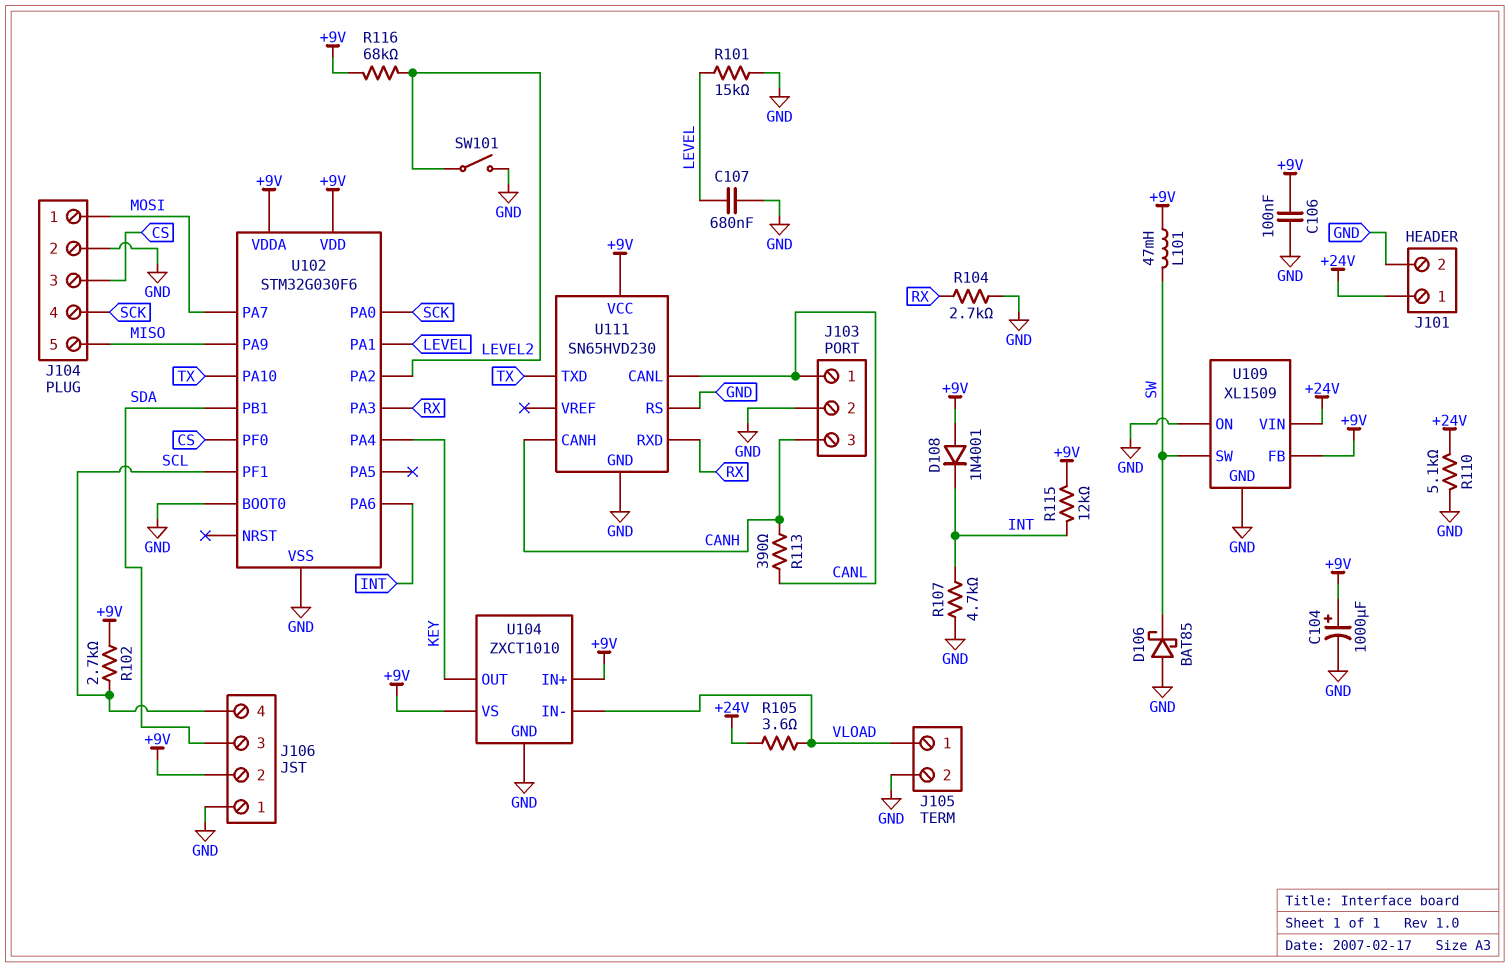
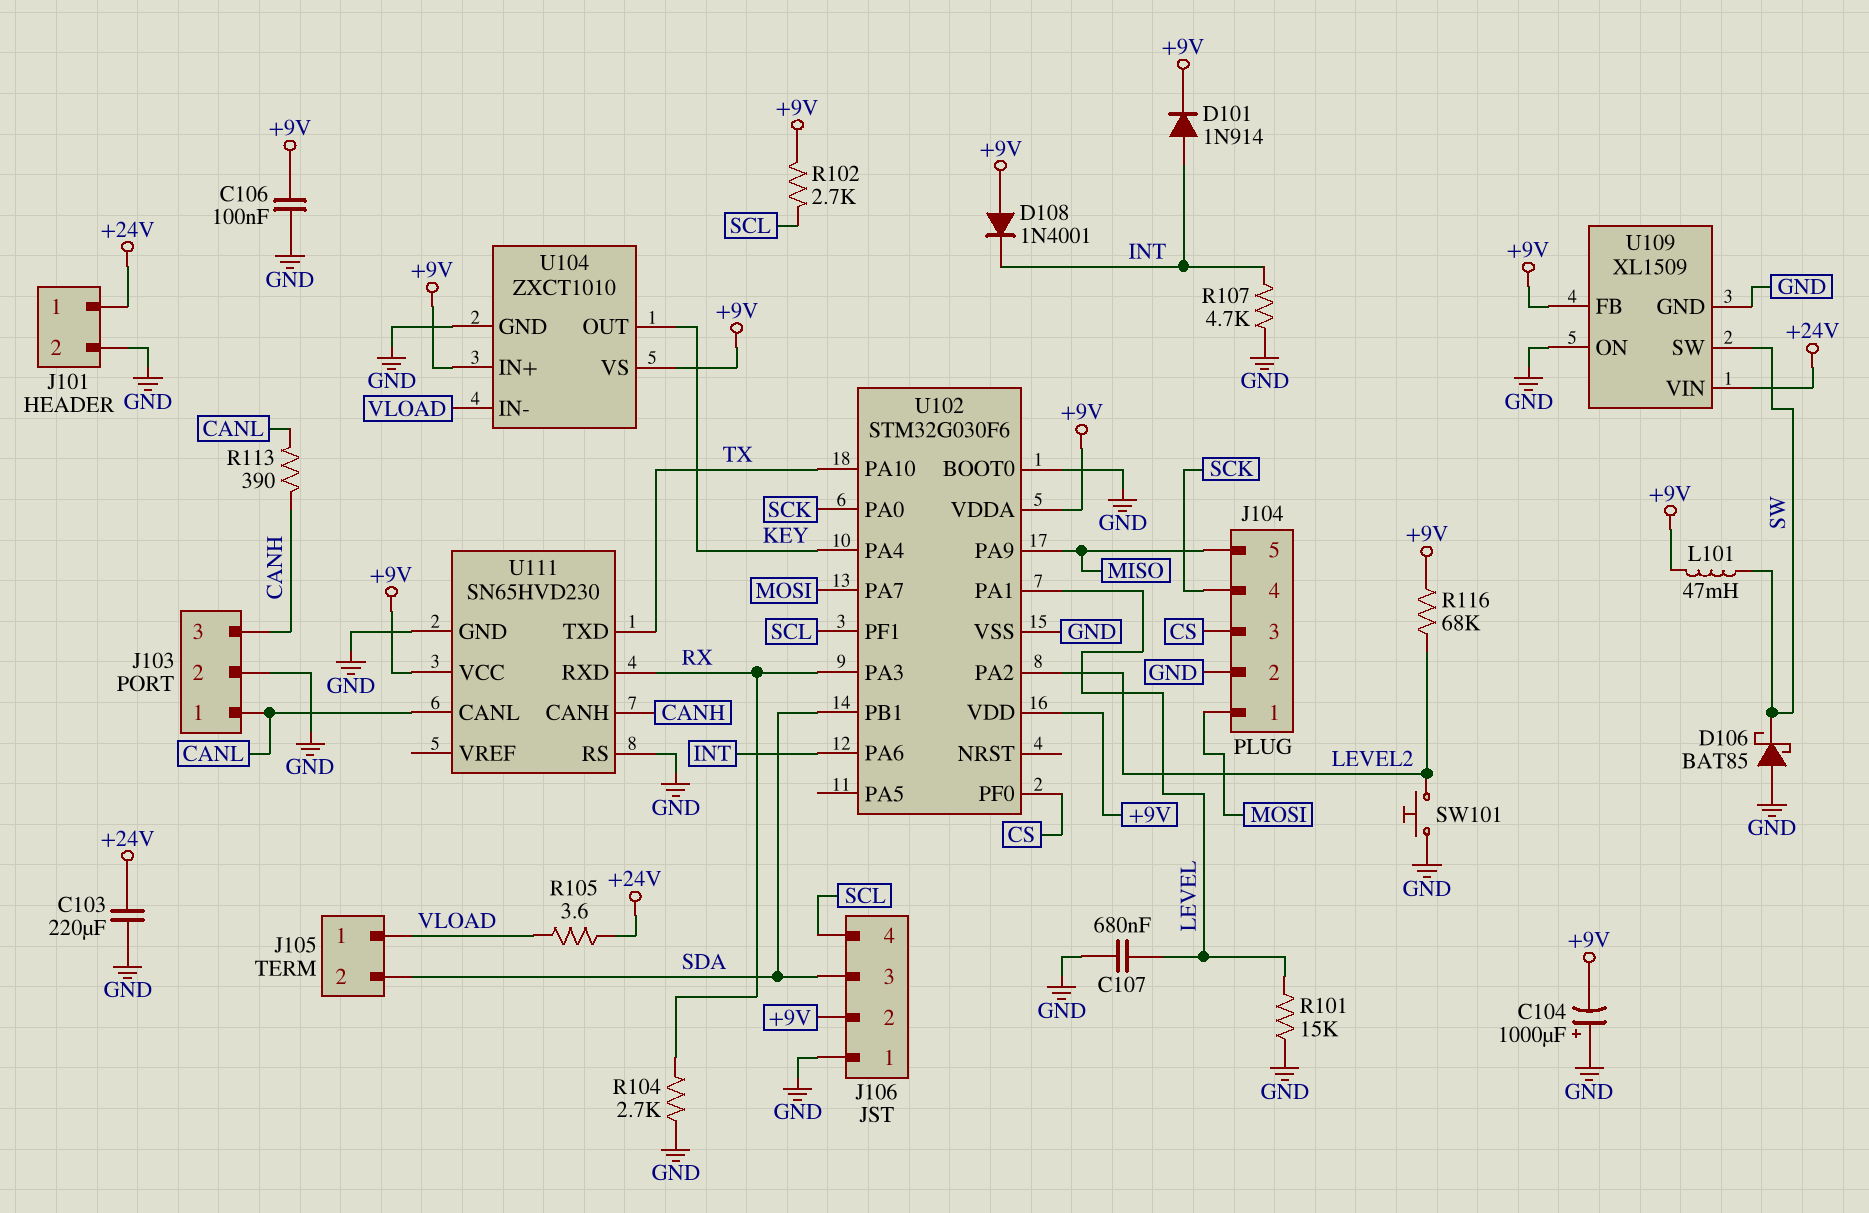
C103: none -> 220uF (+24V, GND)
C104: 1000uF (plus +9V, minus GND) -> 1000uF (plus GND, minus +9V)
D101: none -> diode 1N914 (A INT, K +9V)
J105 pin 2: GND -> SDA
R110: 5.1k (+24V, GND) -> none
R115: 12k (+9V, INT) -> none
SW101: switch (GND, LEVEL2) -> button (GND, LEVEL2)

